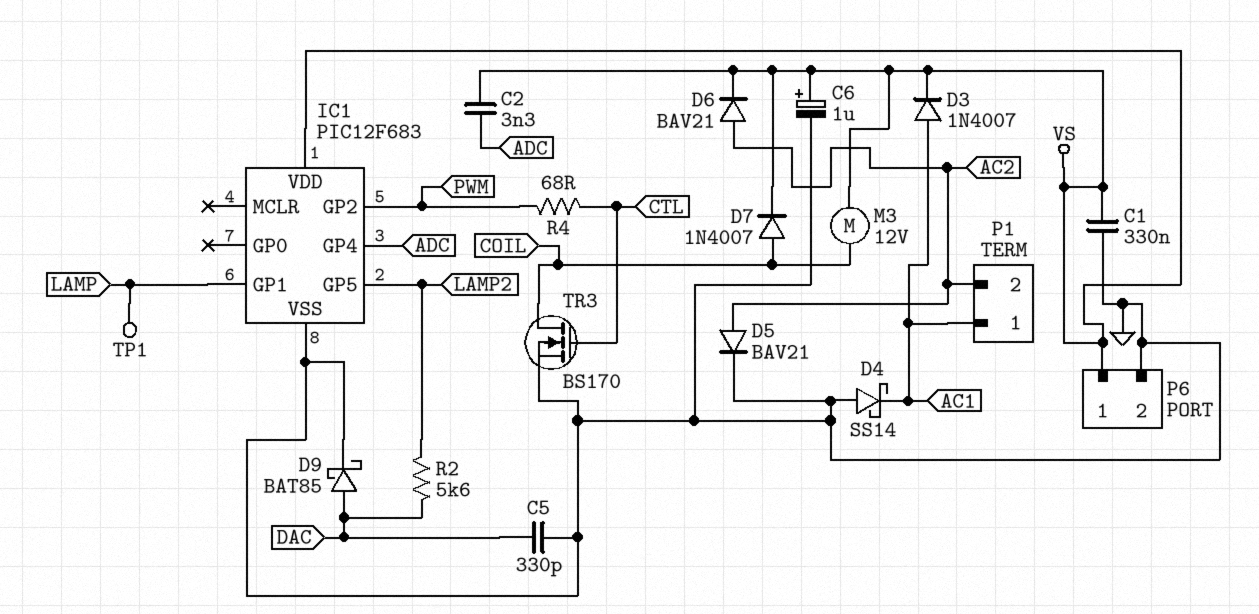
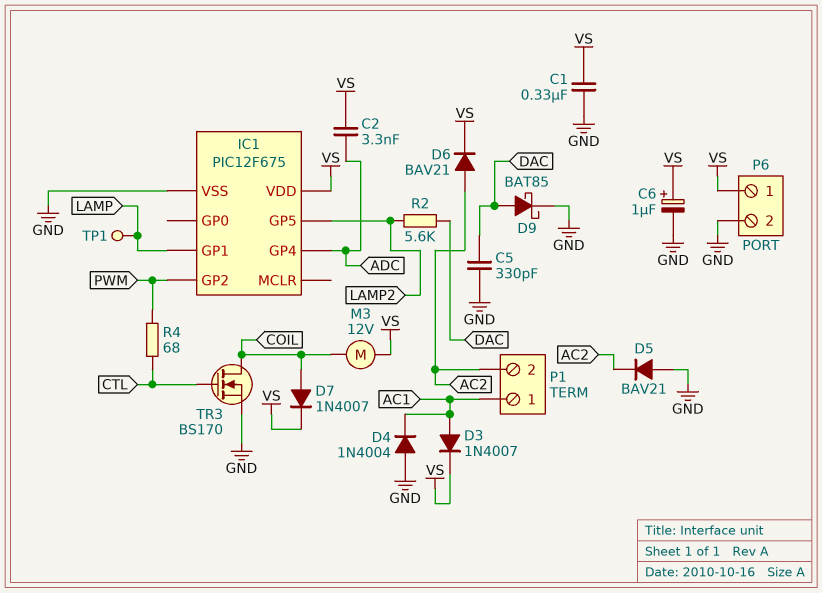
D4: schottky SS14 (A GND, K AC1) -> diode 1N4004 (A GND, K AC1)
D5: diode BAV21 (A AC2, K GND) -> diode BAV21 (A GND, K AC2)
IC1: PIC12F683 -> PIC12F675

